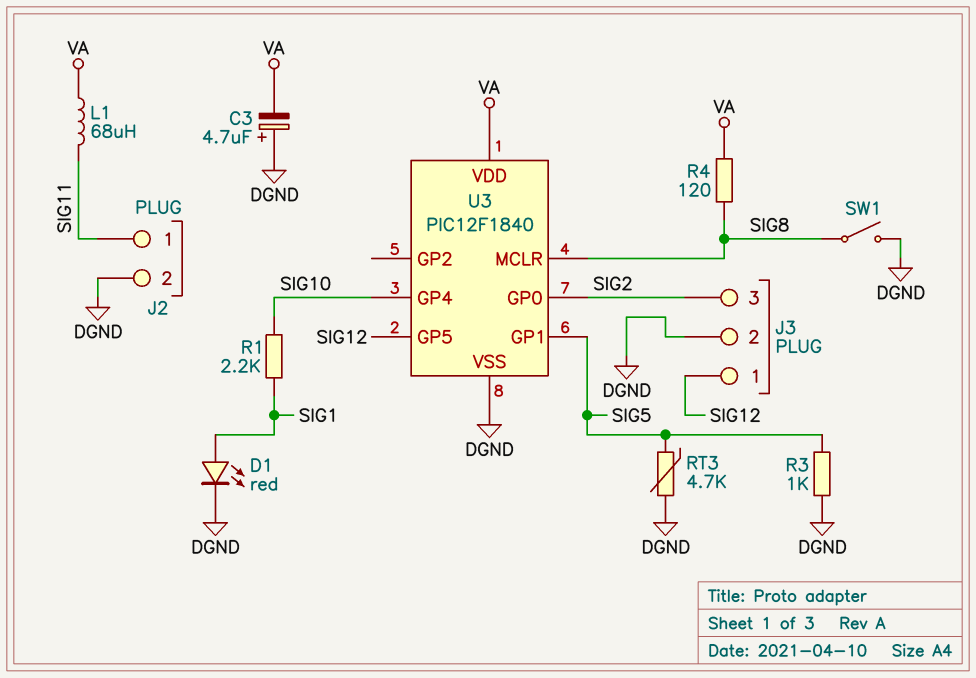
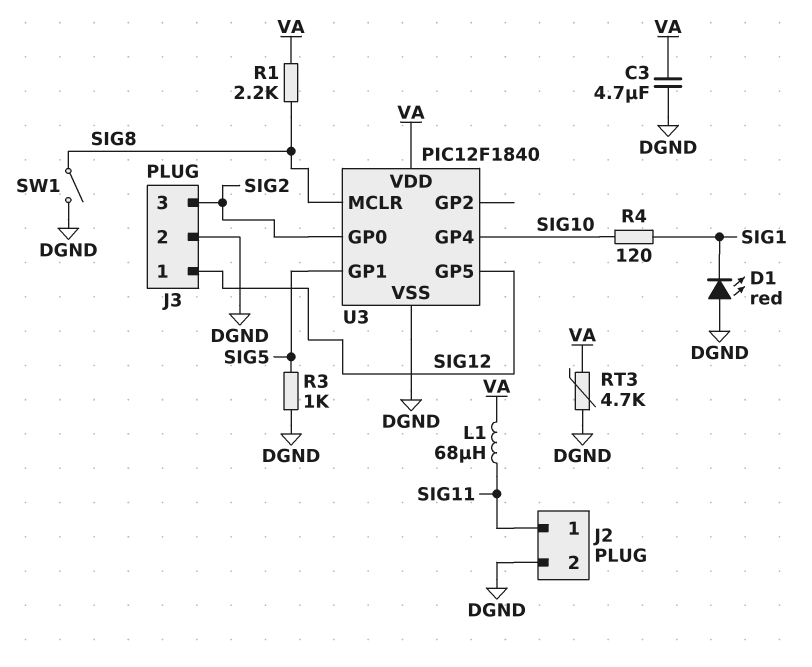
C3: 4.7uF (plus DGND, minus VA) -> 4.7uF (DGND, VA)
D1: LED red (A SIG1, K DGND) -> LED red (A DGND, K SIG1)
R1: 2.2k (SIG1, SIG10) -> 2.2k (SIG8, VA)
R4: 120 (SIG8, VA) -> 120 (SIG1, SIG10)
RT3: 4.7k (DGND, SIG5) -> 4.7k (DGND, VA)

